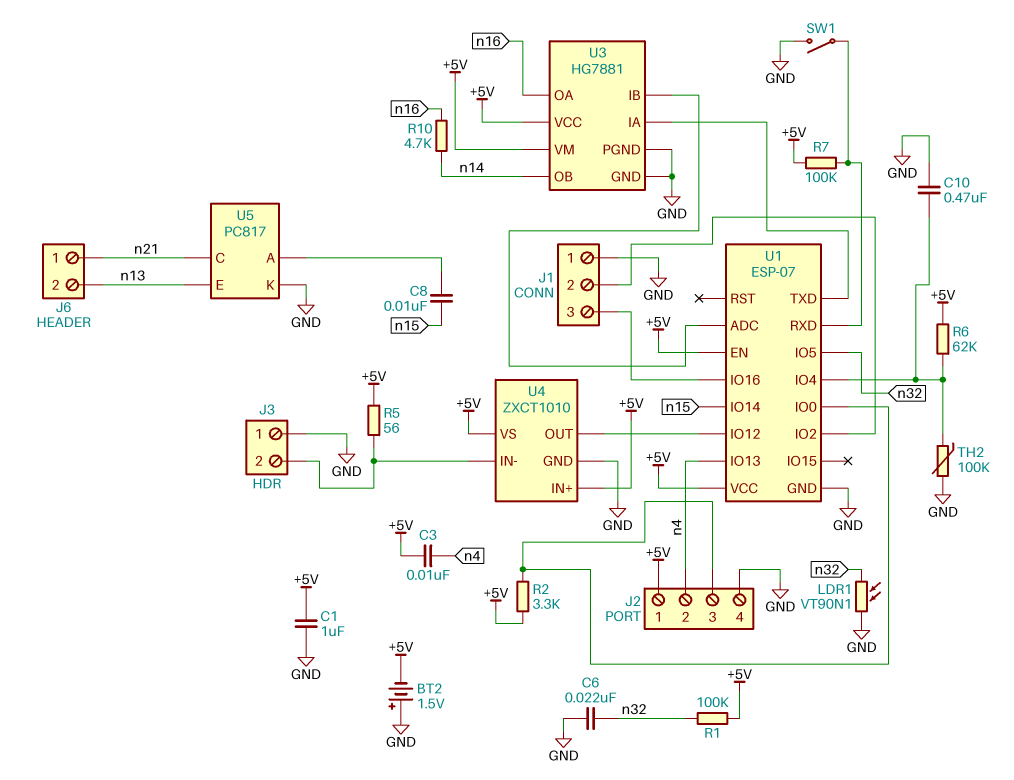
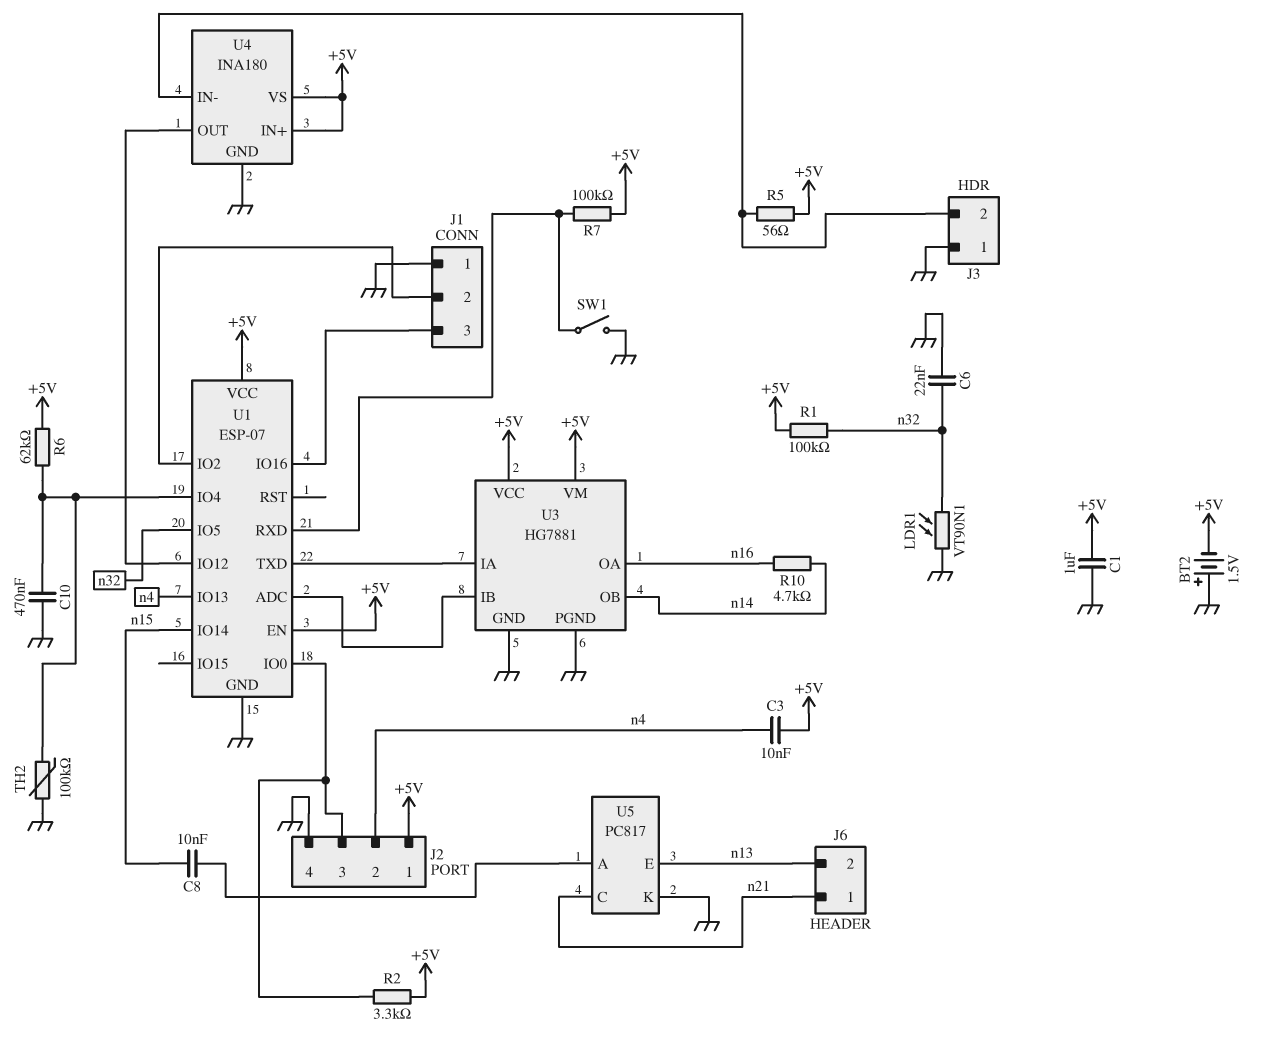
U4: ZXCT1010 -> INA180

